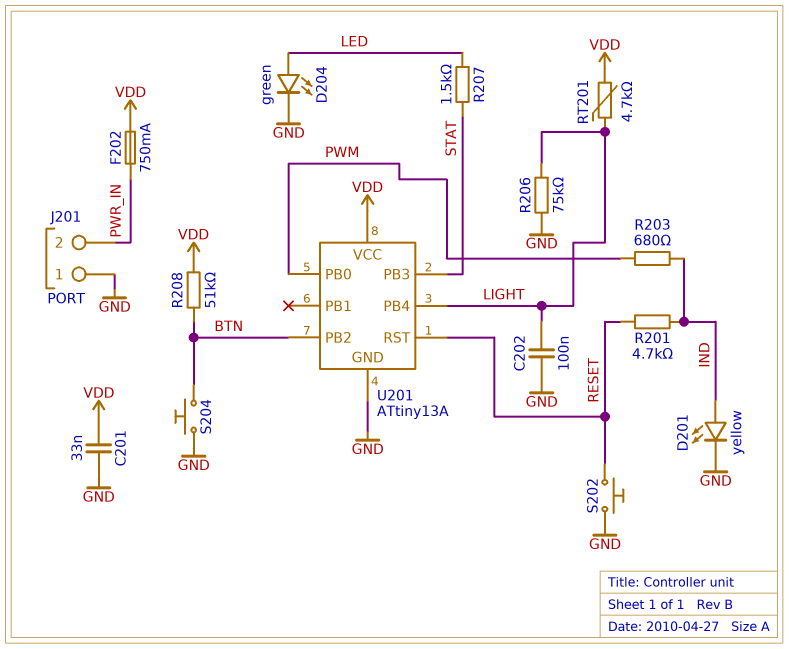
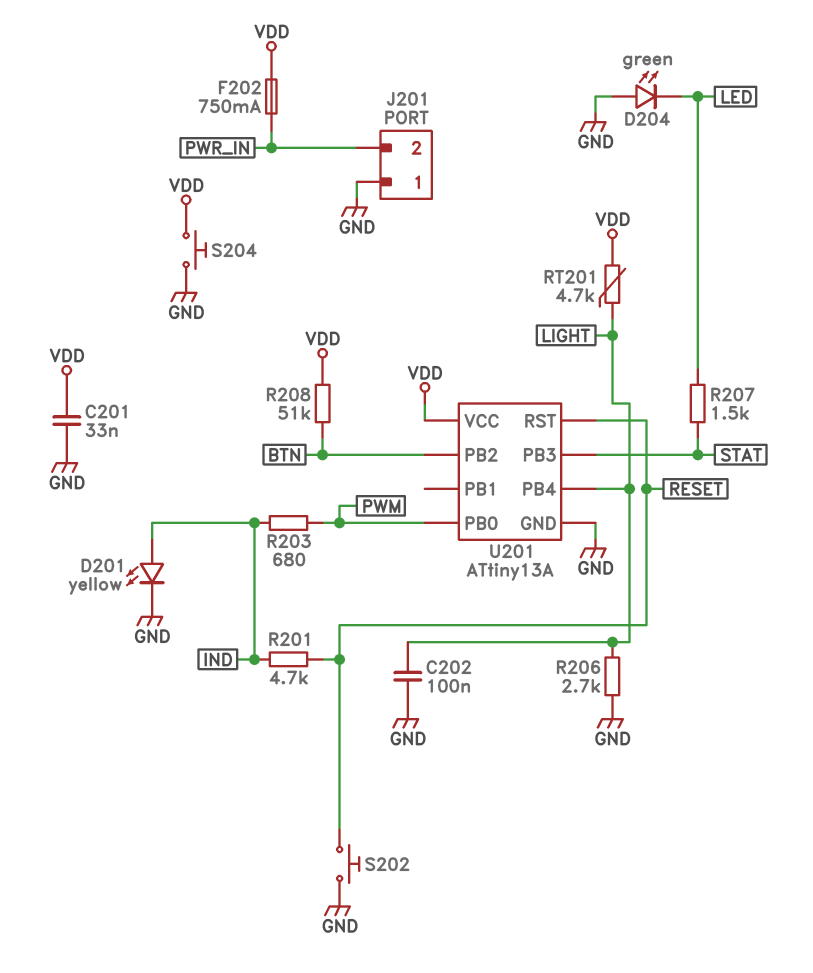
D204: LED green (A LED, K GND) -> LED green (A GND, K LED)
R206: 75k (GND, LIGHT) -> 2.7k (GND, LIGHT)
S204: button (BTN, GND) -> button (GND, VDD)

